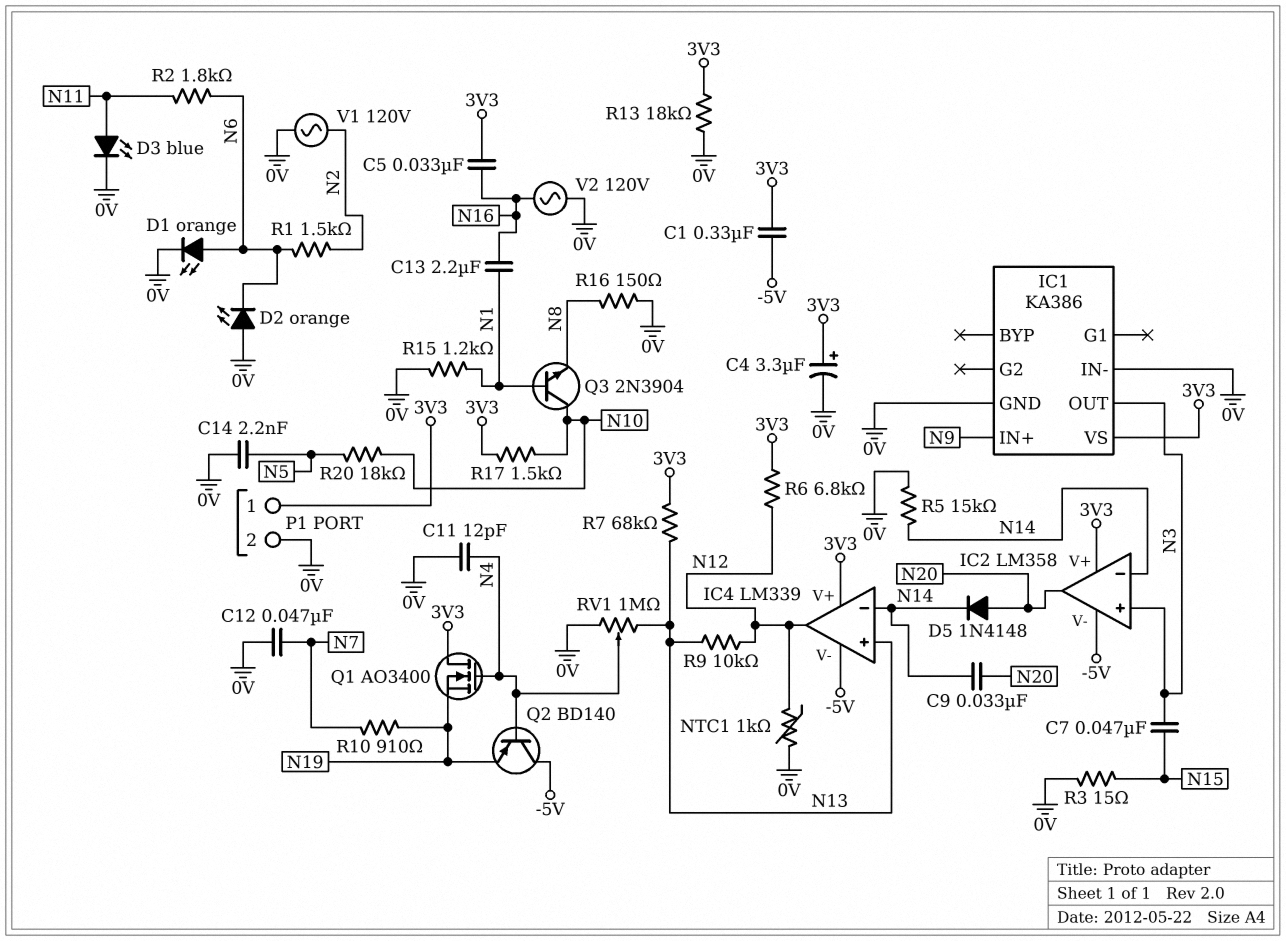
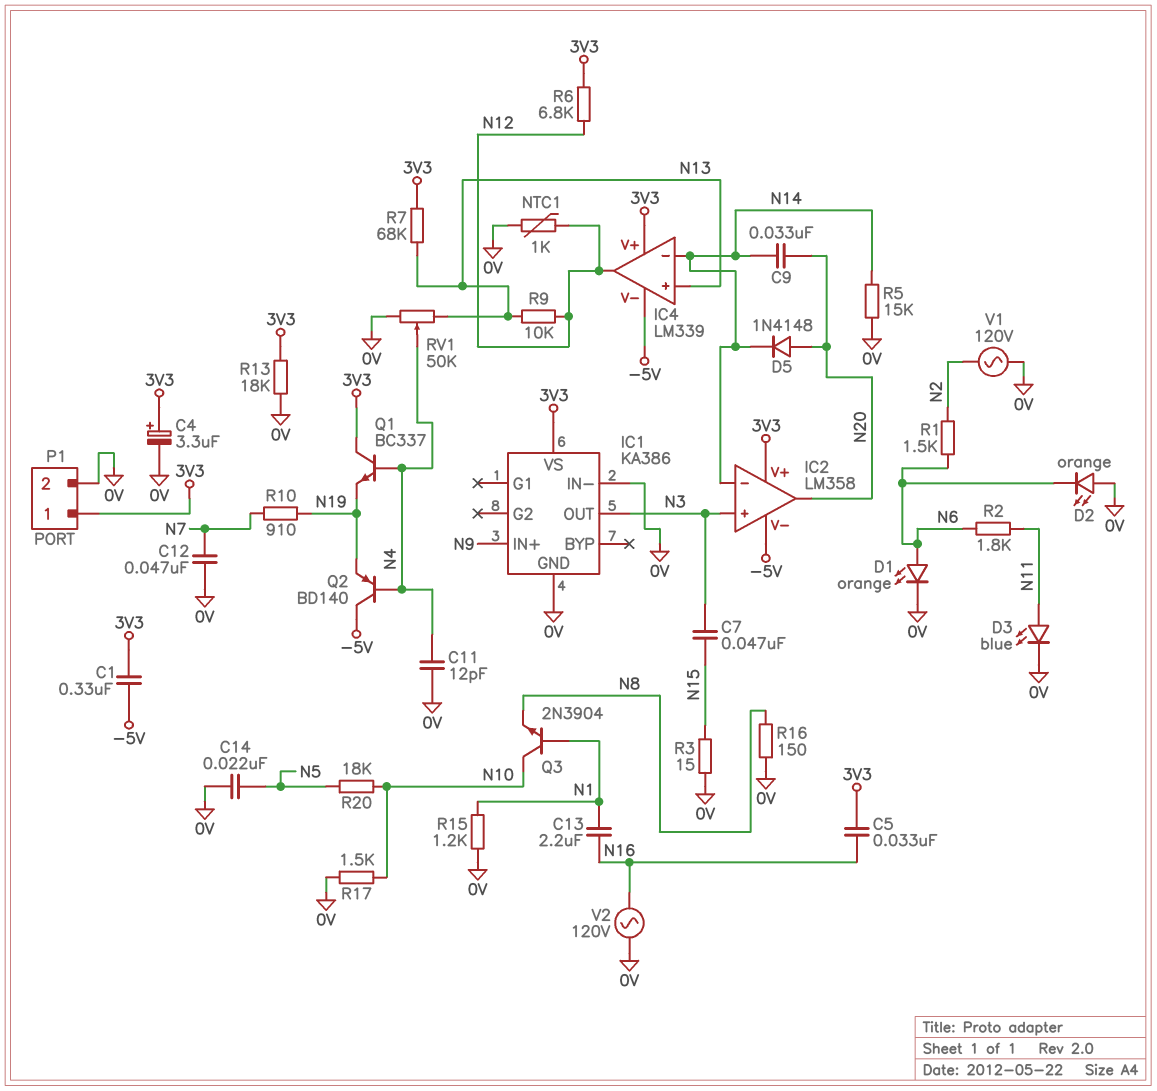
C14: 2.2nF (0V, N5) -> 22nF (0V, N5)
Q1: NMOS AO3400 (G N4, D 3V3, S N19) -> NPN BC337 (B N4, C 3V3, E N19)
R17: 1.5k (3V3, N10) -> 1.5k (0V, N10)
RV1: 1M (0V, N13, wiper N4) -> 50k (0V, N13, wiper N4)

